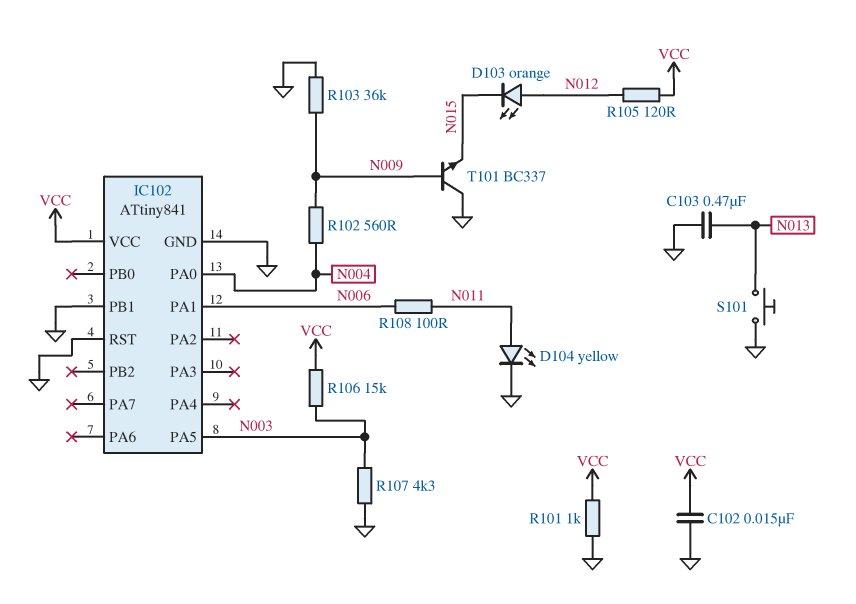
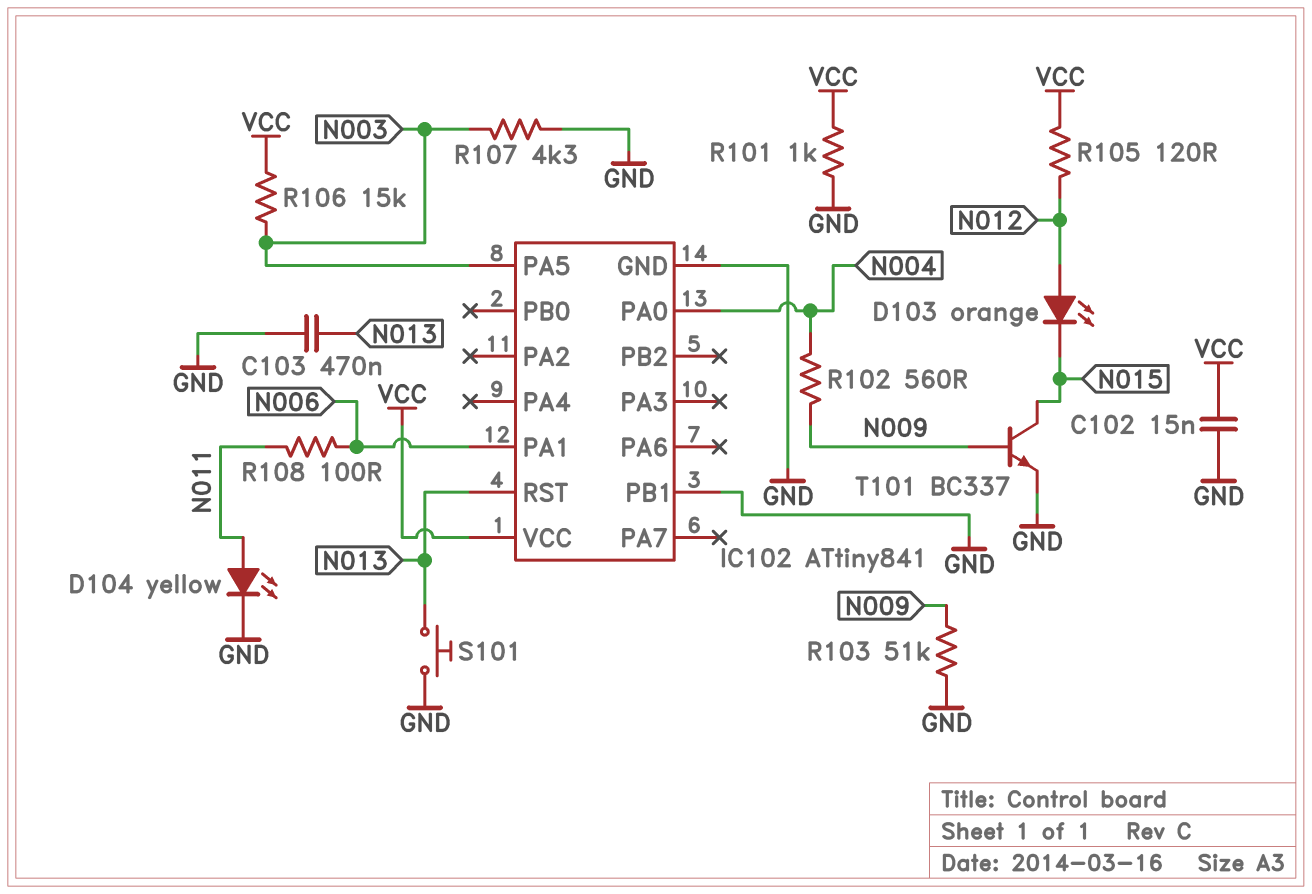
IC102 pin RST: GND -> N013
R103: 36k (GND, N009) -> 51k (GND, N009)
T101: NPN BC337 (B N009, C GND, E N015) -> NPN BC337 (B N009, C N015, E GND)

